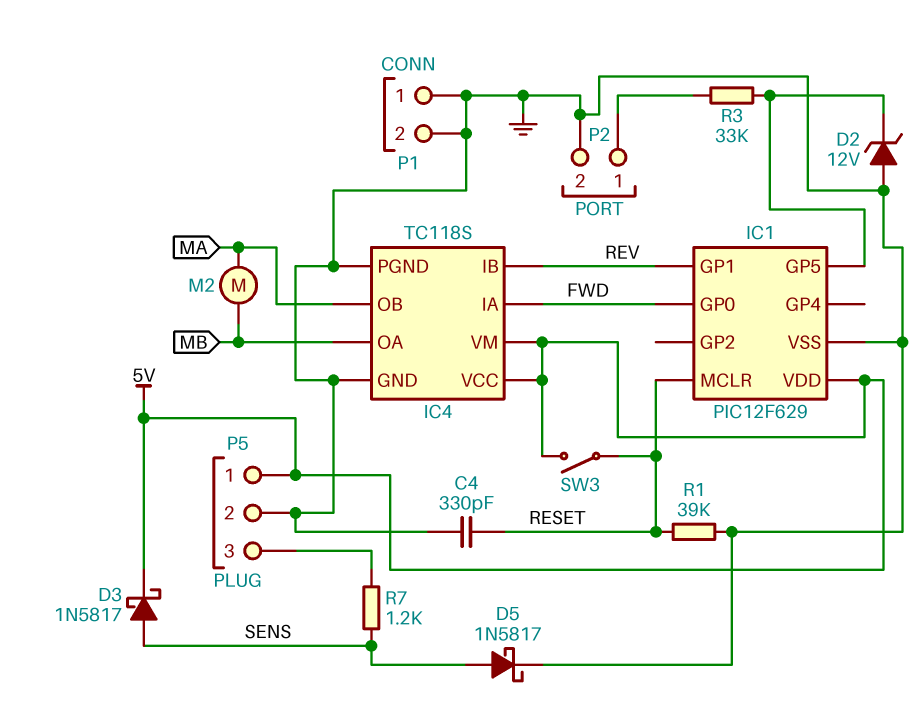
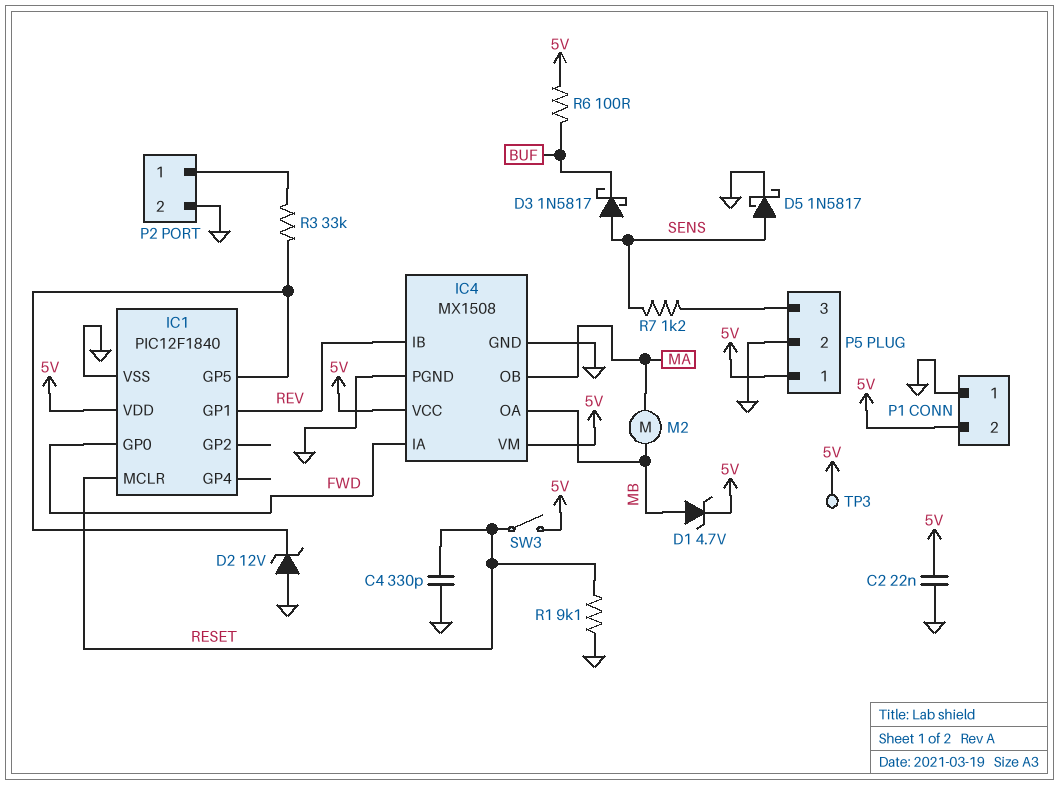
C2: none -> 22nF (5V, GND)
D1: none -> zener 4.7V (A MB, K 5V)
D3: schottky 1N5817 (A SENS, K 5V) -> schottky 1N5817 (A SENS, K BUF)
IC1: PIC12F629 -> PIC12F1840
IC4: TC118S -> MX1508
P1 pin 2: GND -> 5V
R1: 39k (GND, RESET) -> 9.1k (GND, RESET)
R6: none -> 100 (5V, BUF)
TP3: none -> test point (5V)

